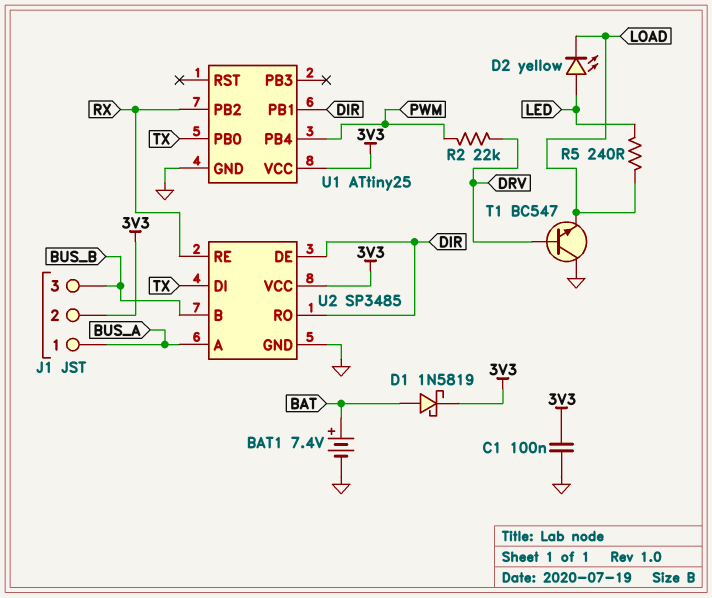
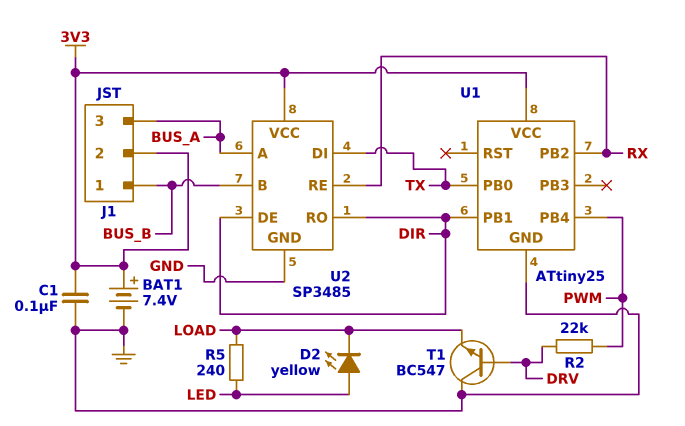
BAT1: 7.4V (plus BAT, minus GND) -> 7.4V (plus 3V3, minus GND)
D1: schottky 1N5819 (A BAT, K 3V3) -> none
J1 pin 1: BUS_A -> BUS_B
J1 pin 3: BUS_B -> BUS_A

